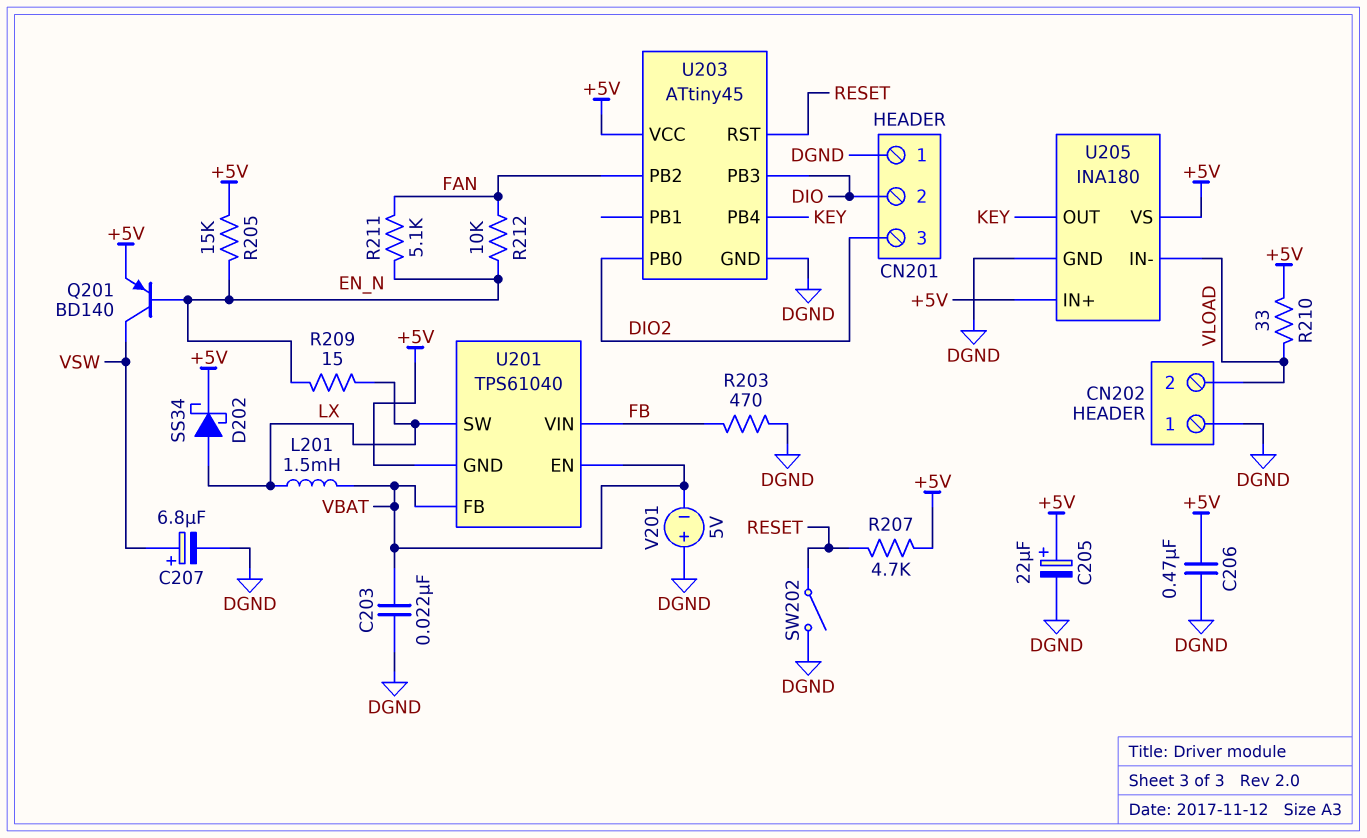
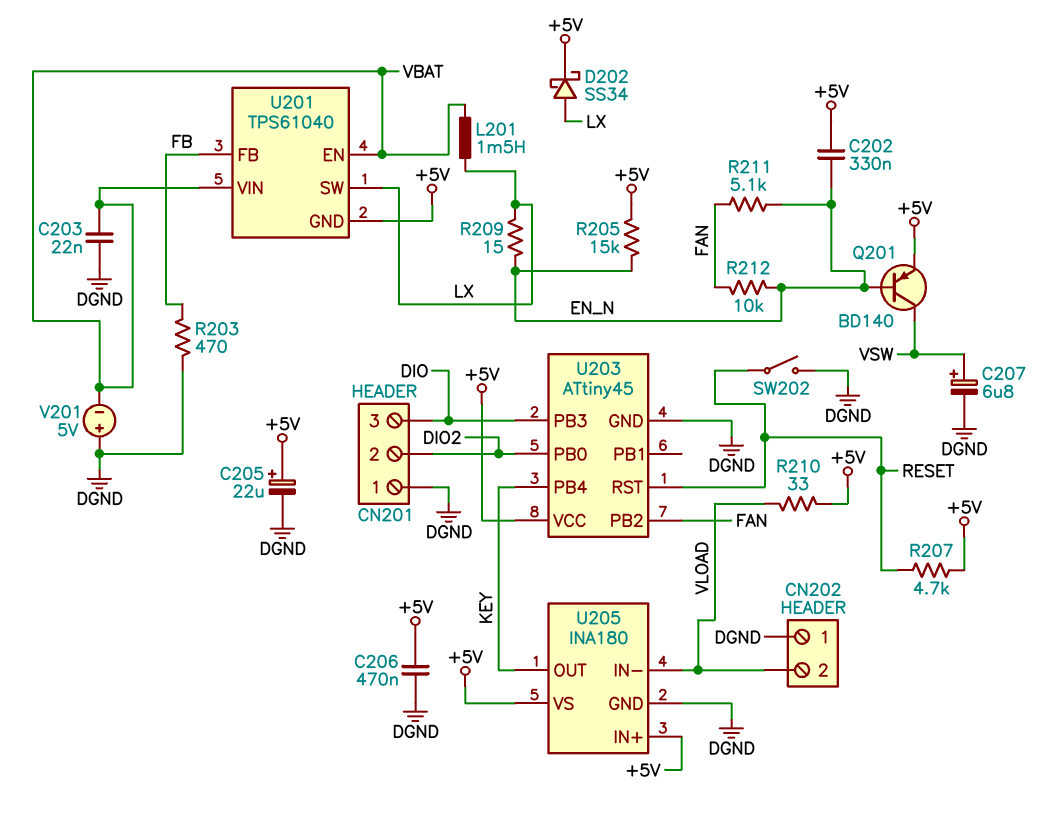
C202: none -> 330nF (+5V, EN_N)
CN201 pin 2: DIO -> DIO2
CN201 pin 3: DIO2 -> DIO
U201 pin FB: VBAT -> FB
U201 pin VIN: FB -> VBAT

